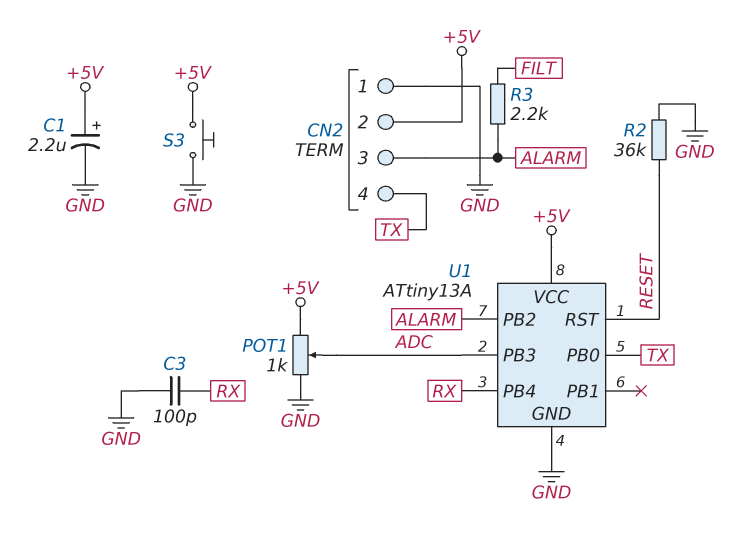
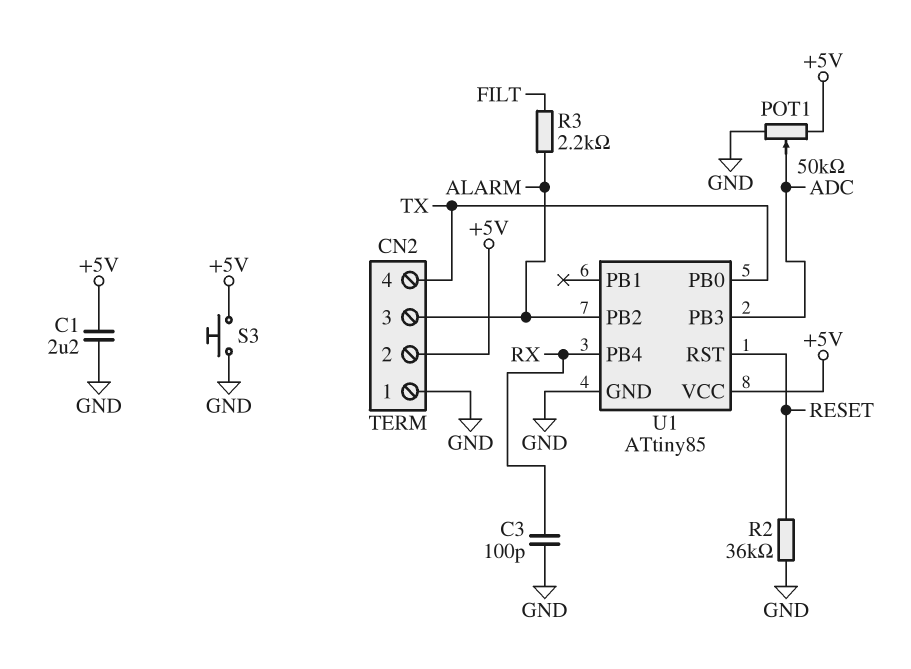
C1: 2.2uF (plus +5V, minus GND) -> 2.2uF (+5V, GND)
POT1: 1k (+5V, GND, wiper ADC) -> 50k (+5V, GND, wiper ADC)
U1: ATtiny13A -> ATtiny85

